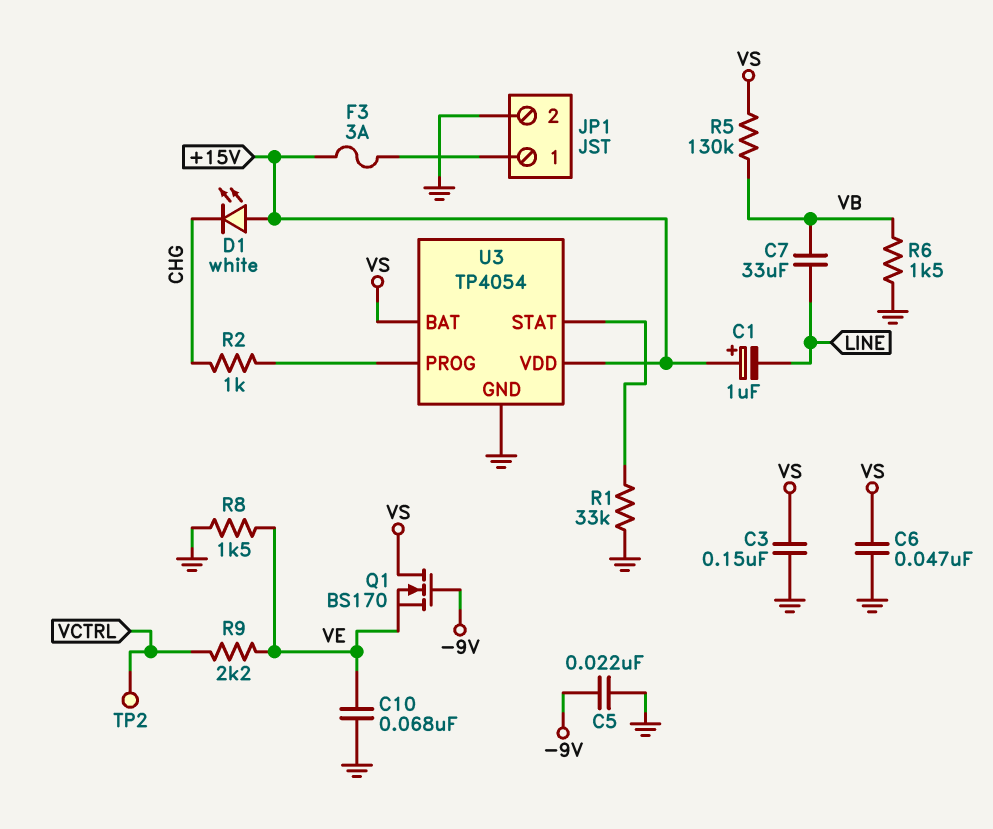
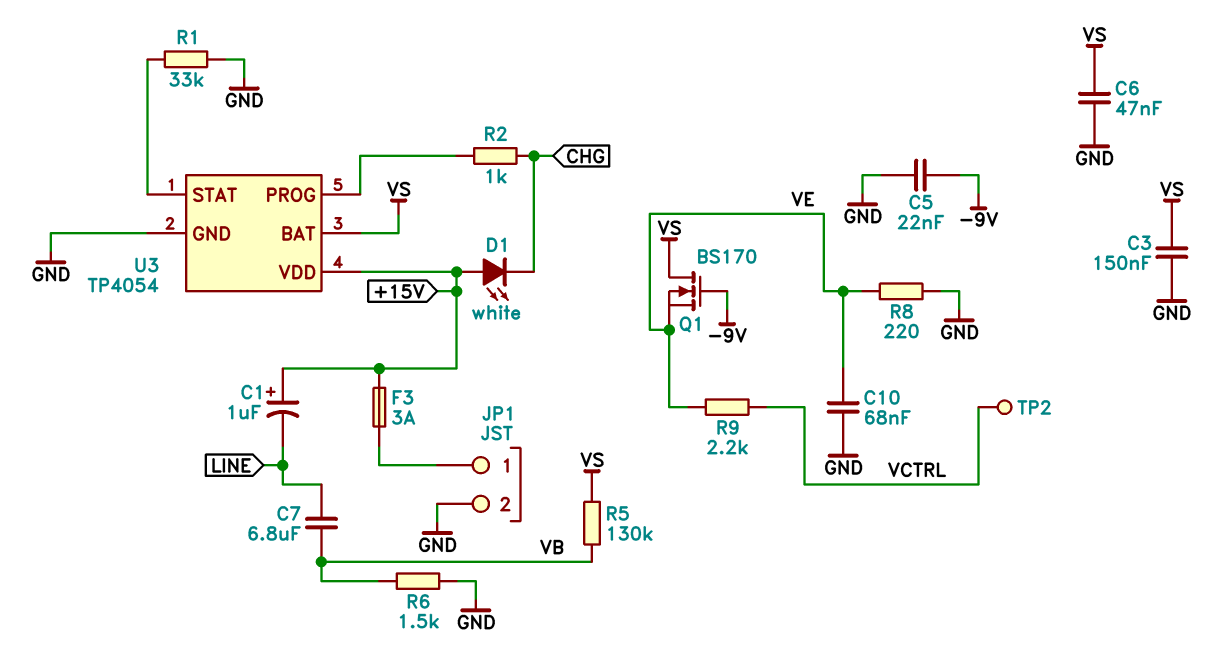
C7: 33uF (LINE, VB) -> 6.8uF (LINE, VB)
R8: 1.5k (GND, VE) -> 220 (GND, VE)

